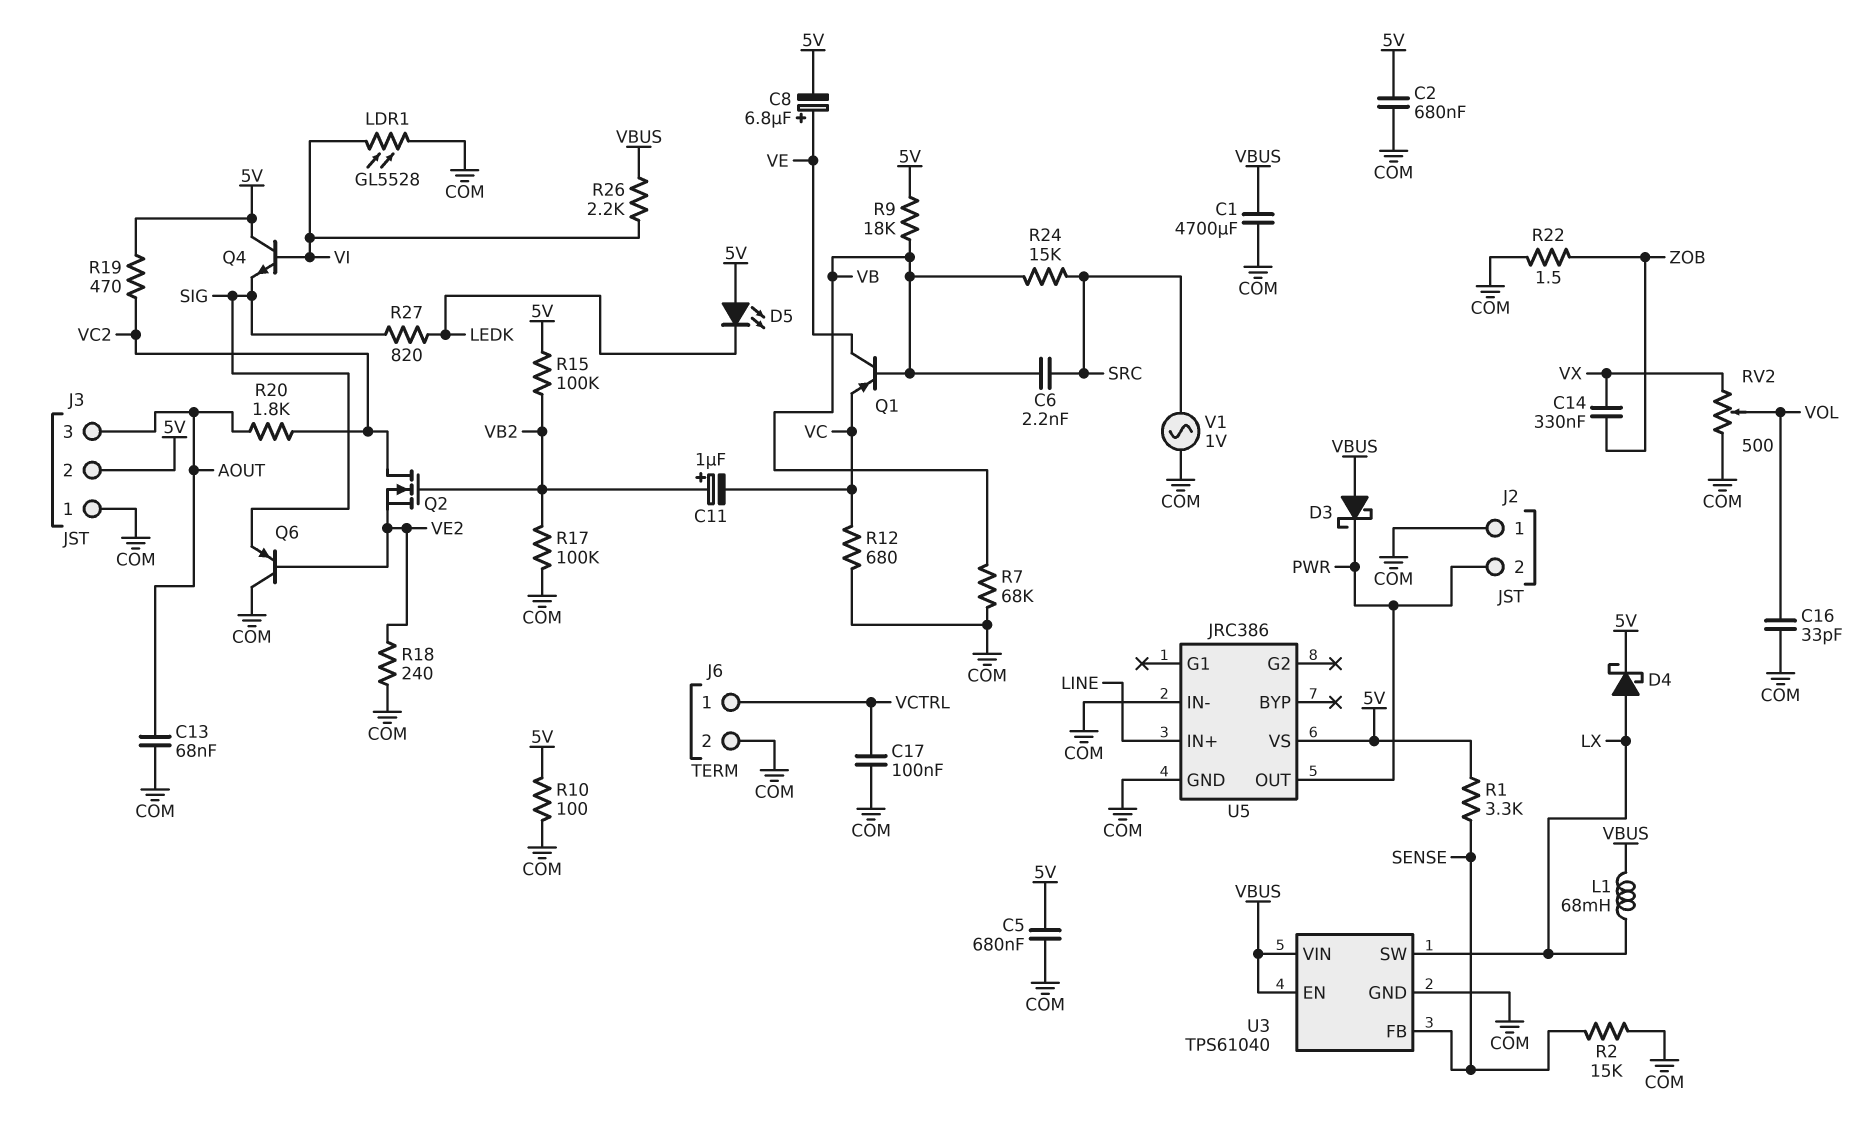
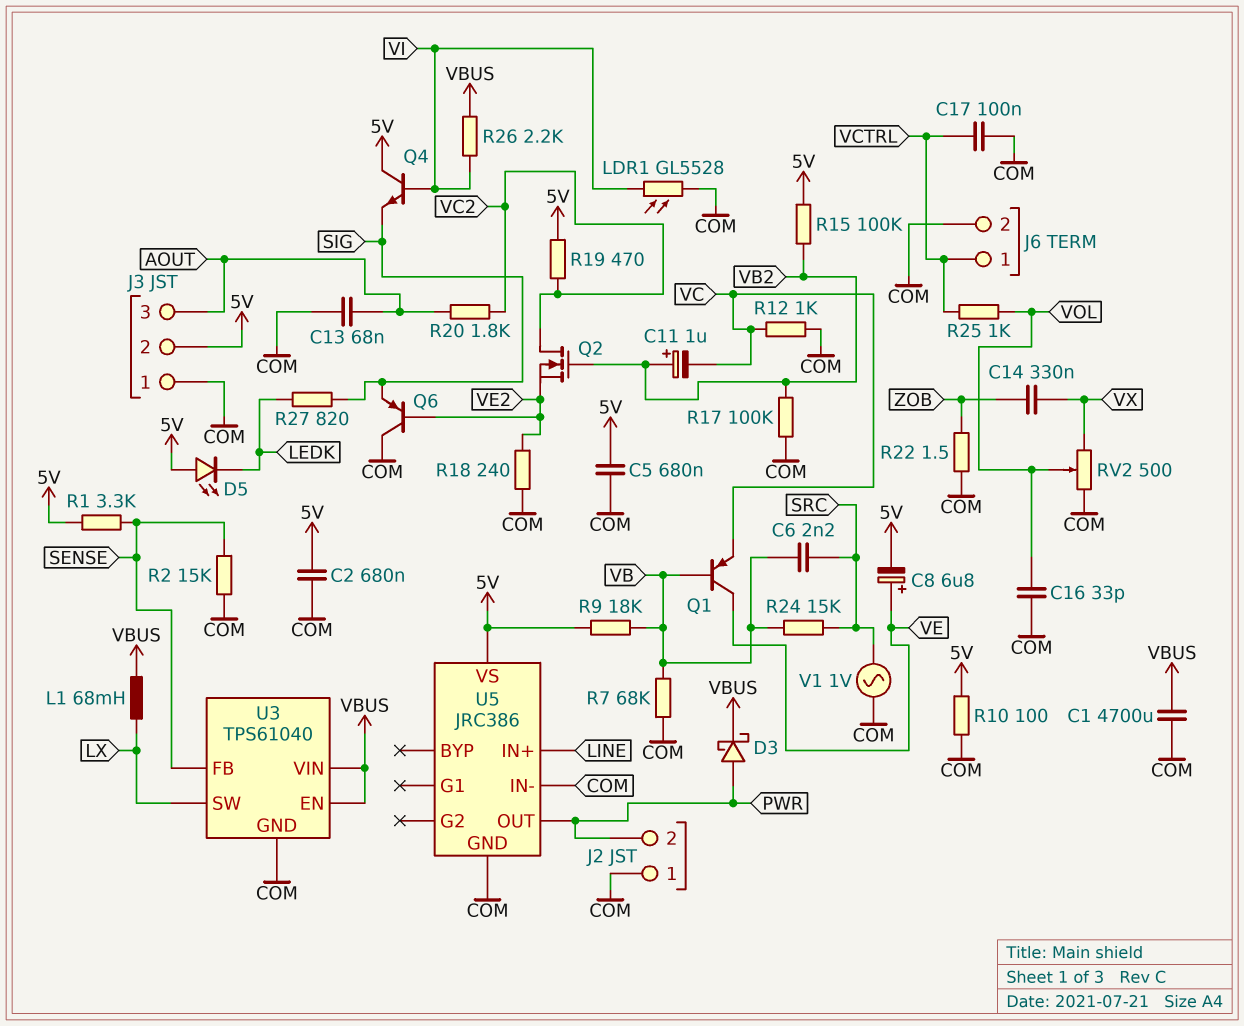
D3: schottky (A VBUS, K PWR) -> schottky (A PWR, K VBUS)
D4: schottky (A LX, K 5V) -> none
R12: 680 (COM, VC) -> 1k (COM, VC)
R25: none -> 1k (VCTRL, VOL)

